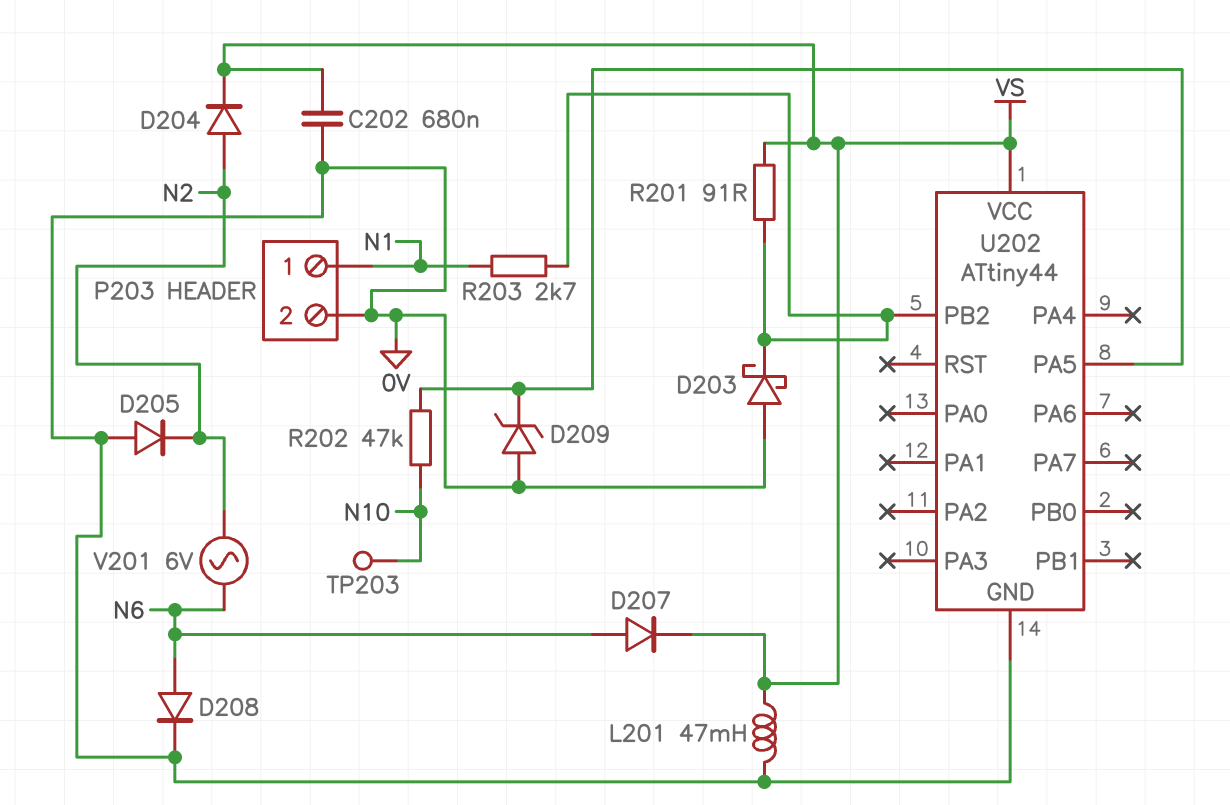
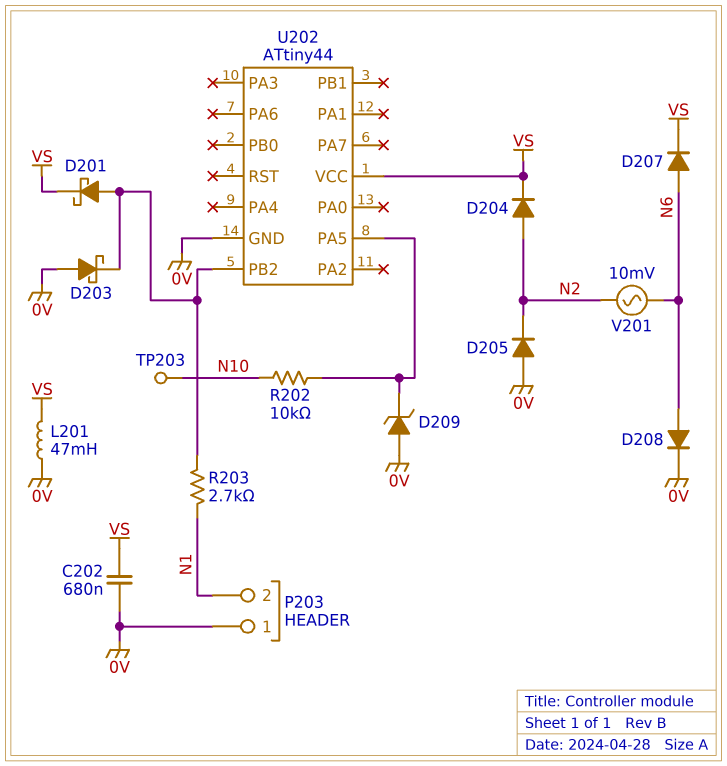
D201: none -> schottky (A U202/PB2, K VS)
P203 pin 1: N1 -> 0V
P203 pin 2: 0V -> N1
R201: 91 (U202/PB2, VS) -> none
R202: 47k (N10, U202/PA5) -> 10k (N10, U202/PA5)
V201: AC 6V (N2, N6) -> AC 10mV (N2, N6)

